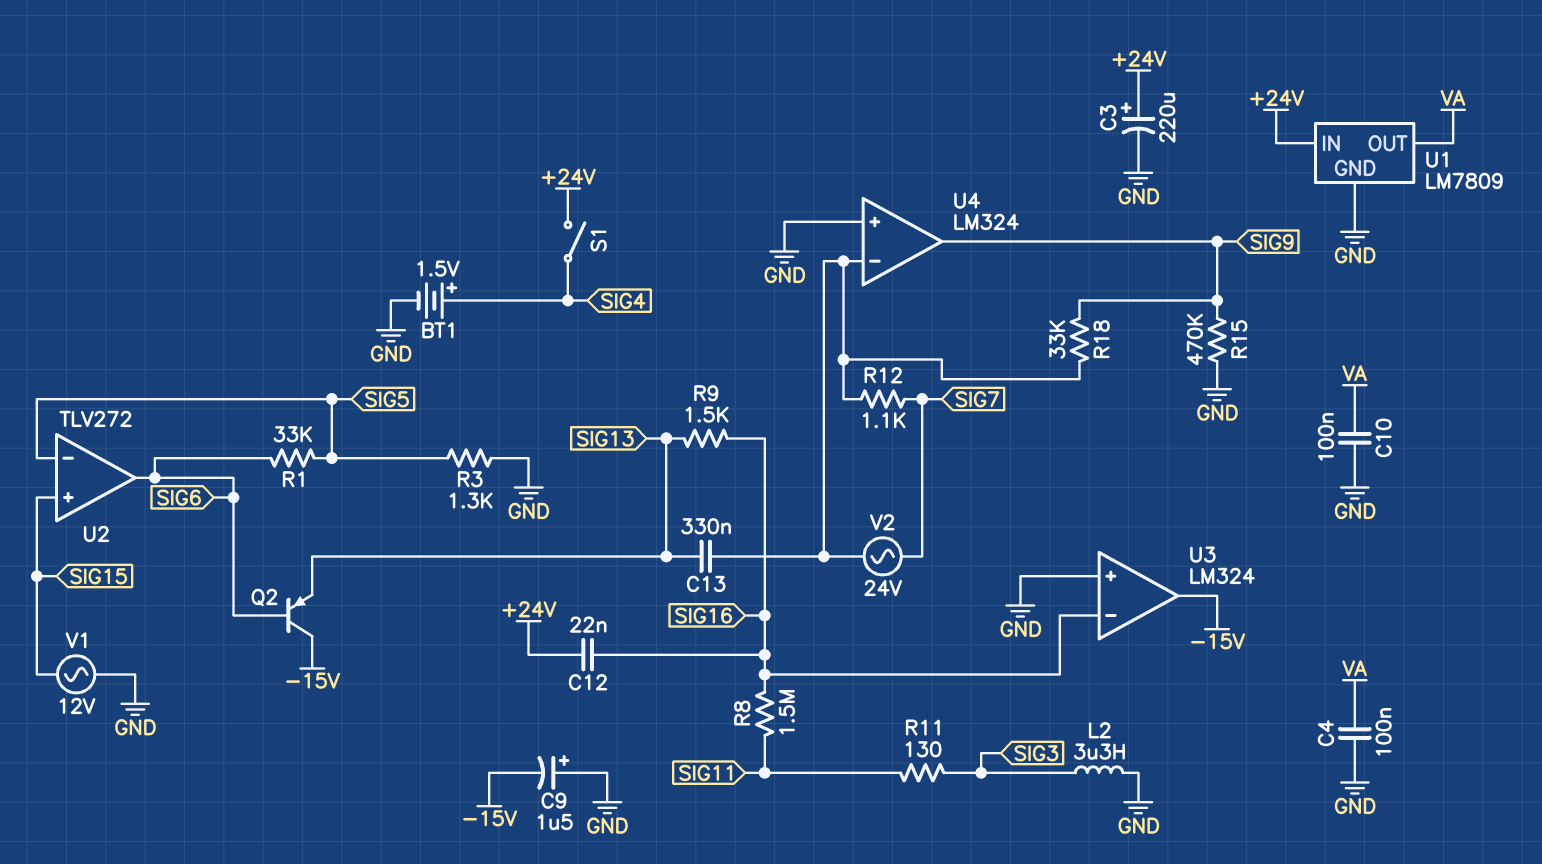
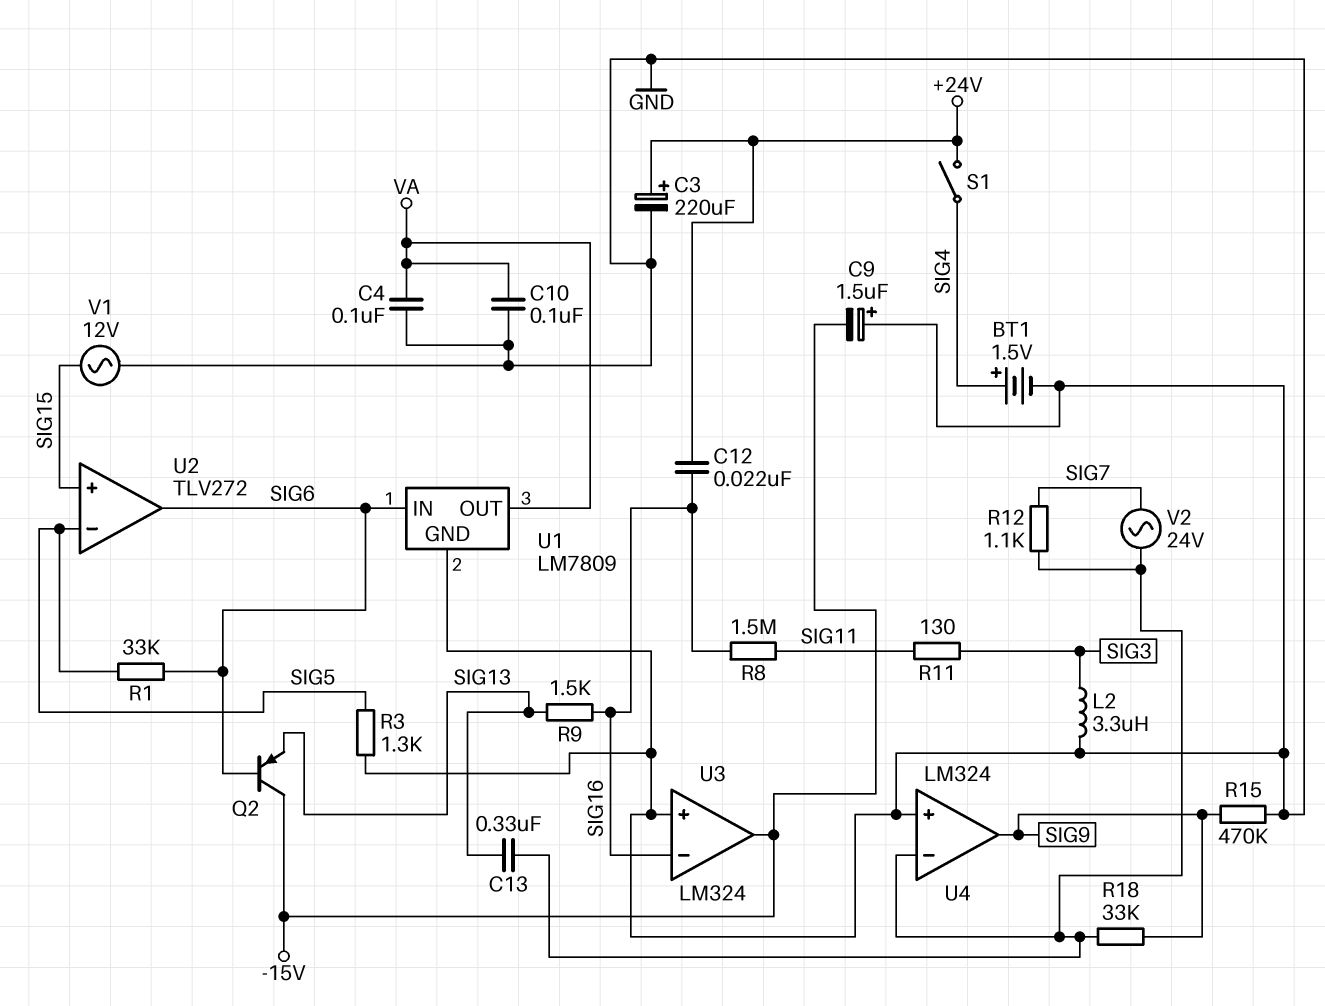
U1 pin IN: +24V -> SIG6

